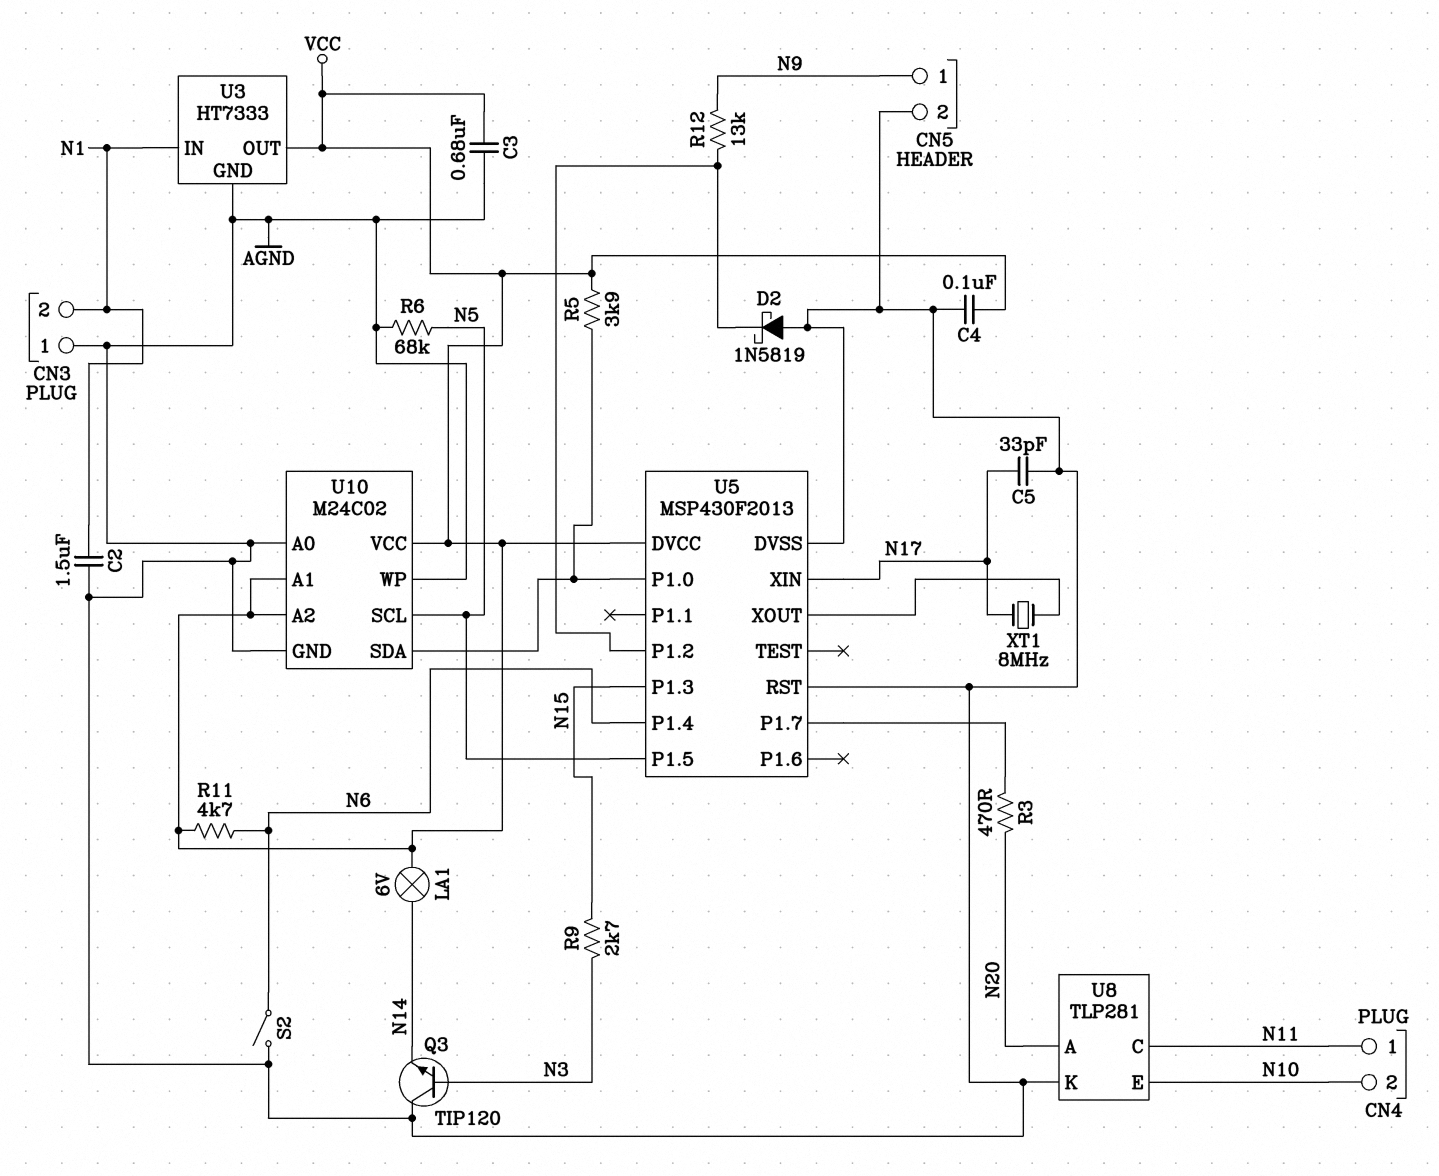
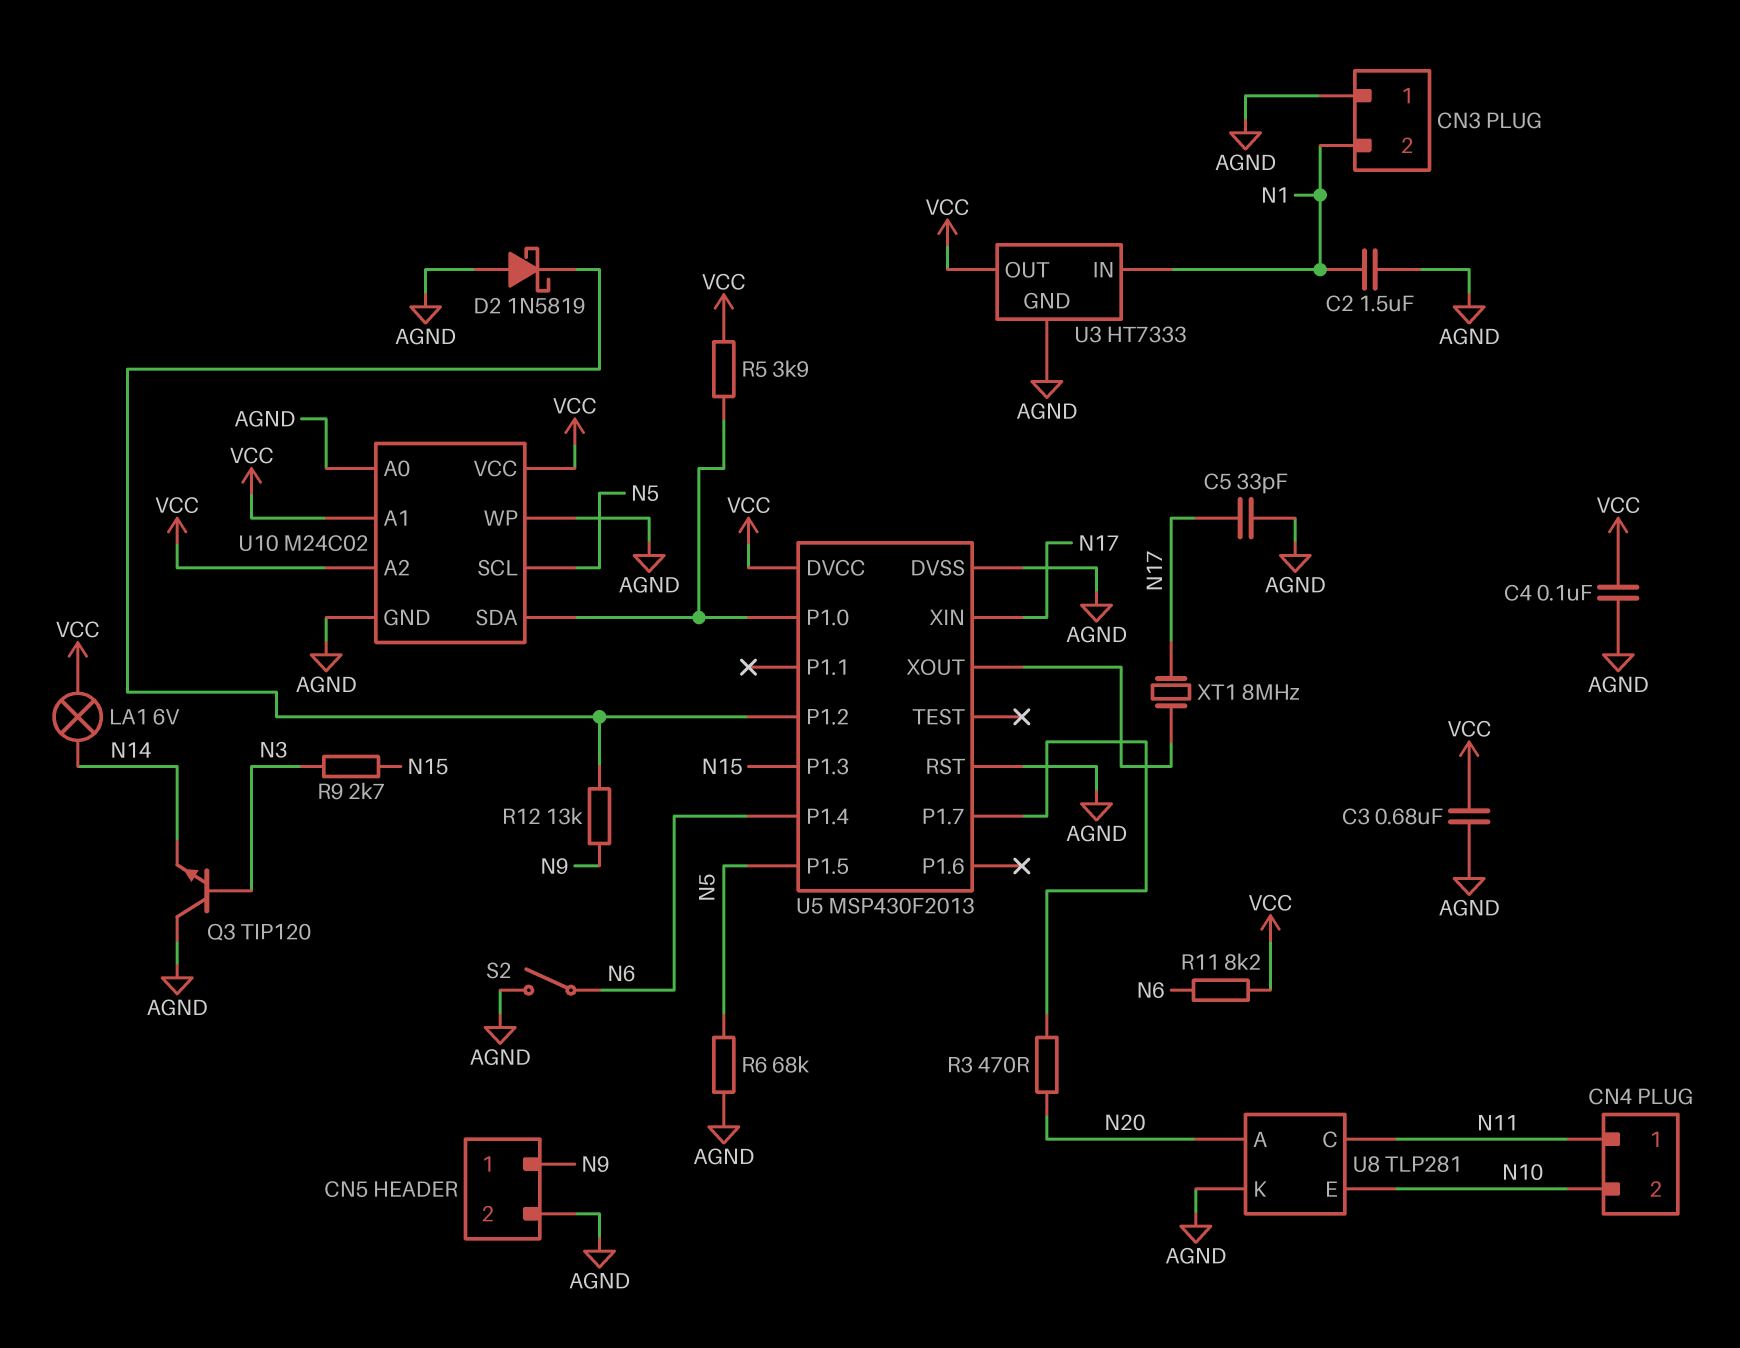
R11: 4.7k (N6, VCC) -> 8.2k (N6, VCC)

